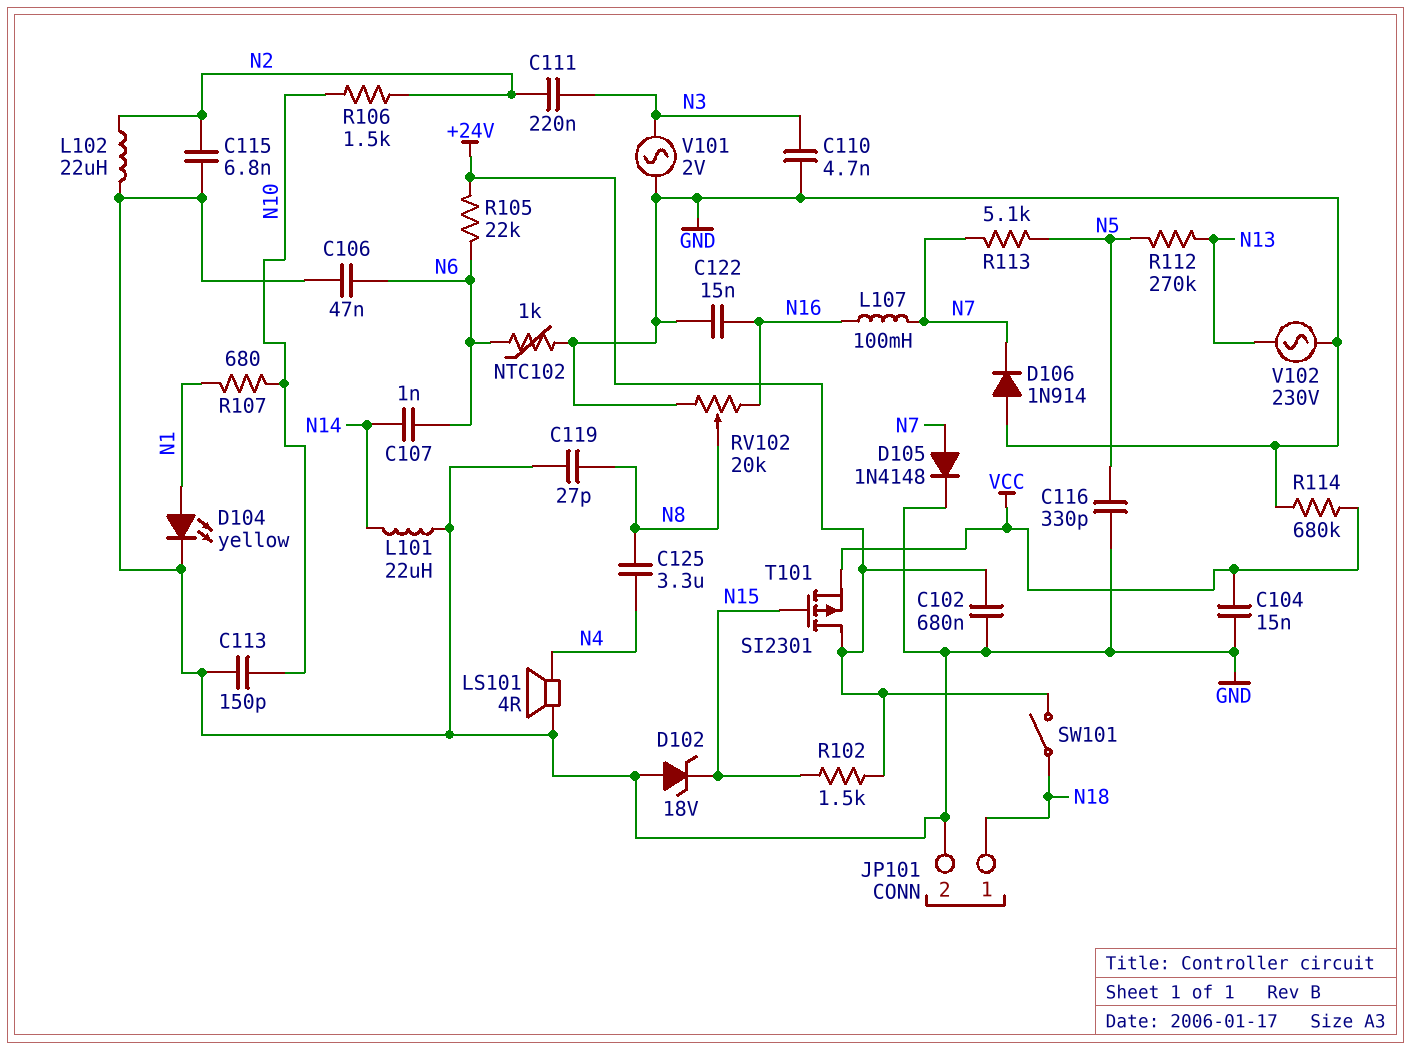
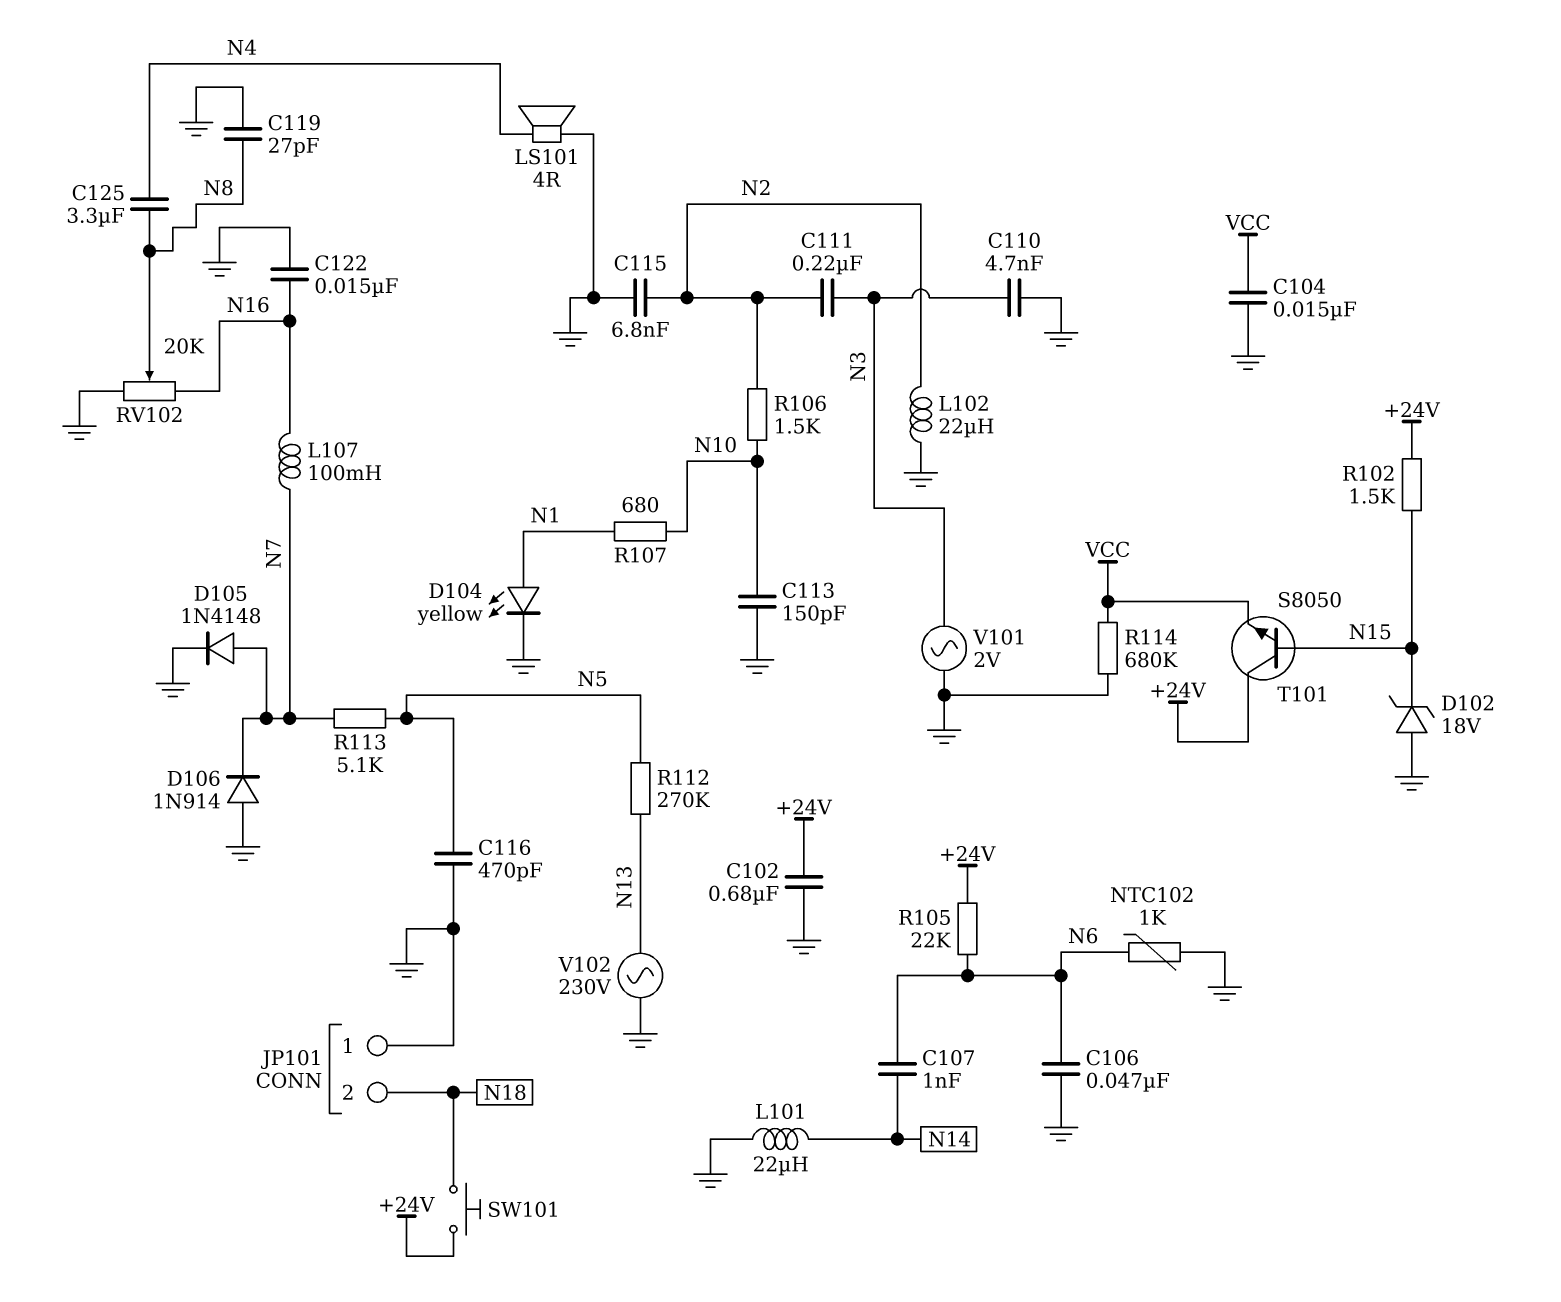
C116: 330pF (GND, N5) -> 470pF (GND, N5)
JP101 pin 1: N18 -> GND
JP101 pin 2: GND -> N18
SW101: switch (+24V, N18) -> button (+24V, N18)
T101: PMOS SI2301 (G N15, D +24V, S VCC) -> NPN S8050 (B N15, C +24V, E VCC)

